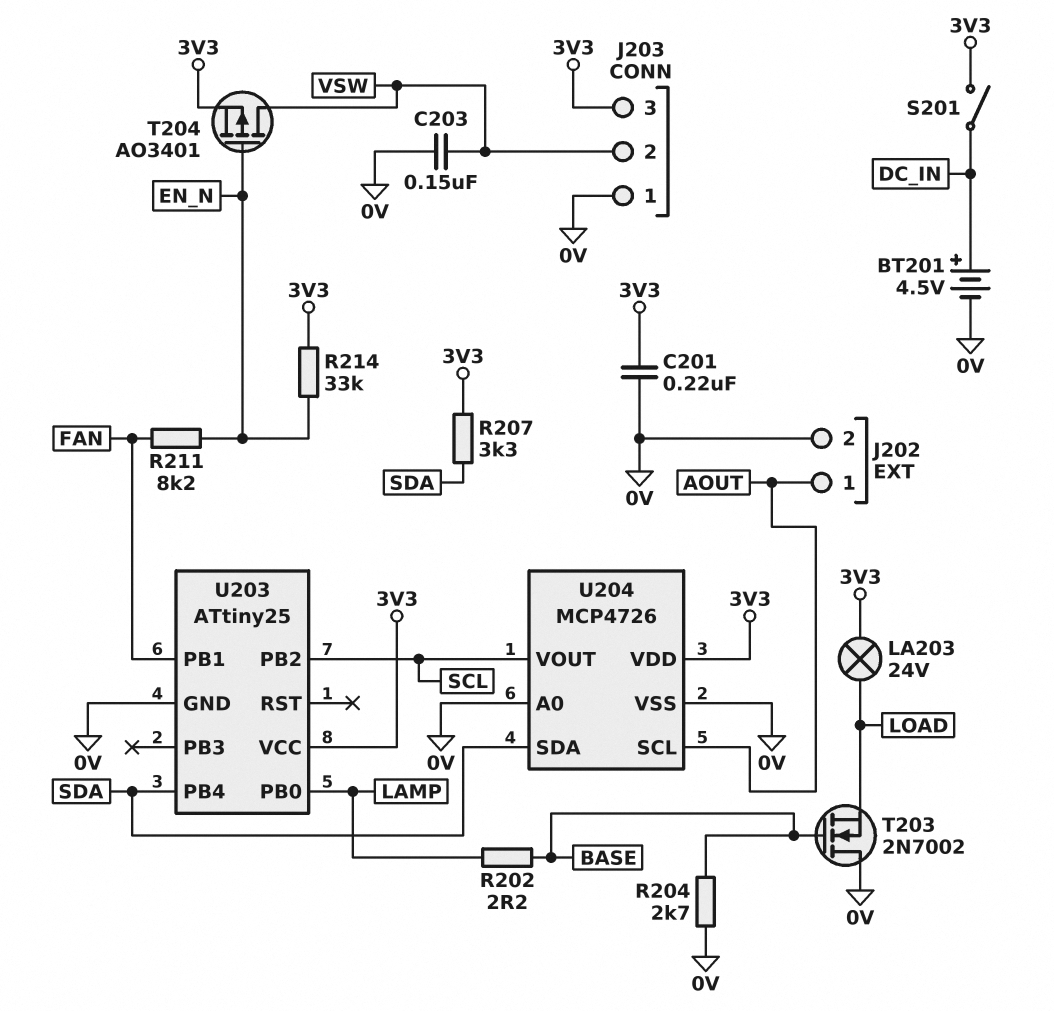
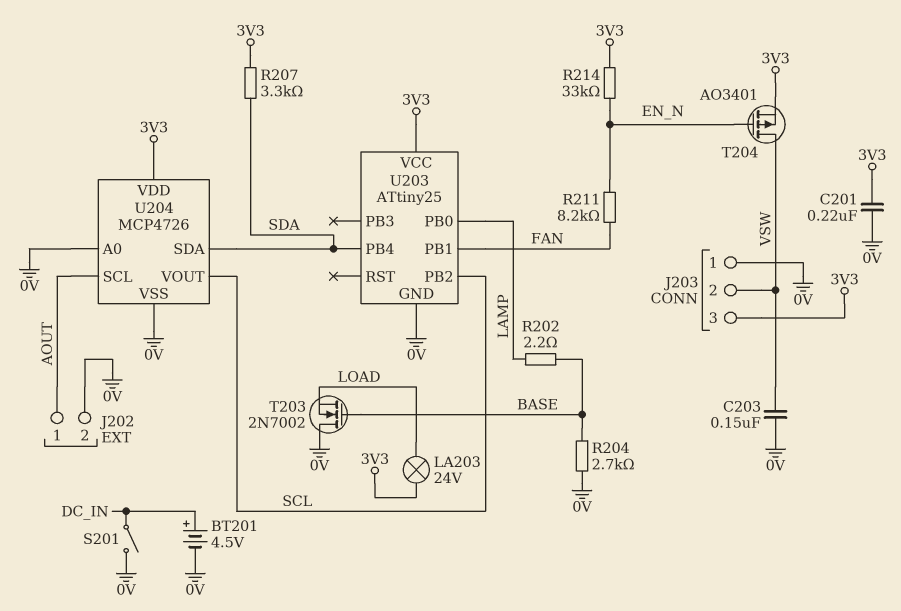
S201: switch (3V3, DC_IN) -> switch (0V, DC_IN)

